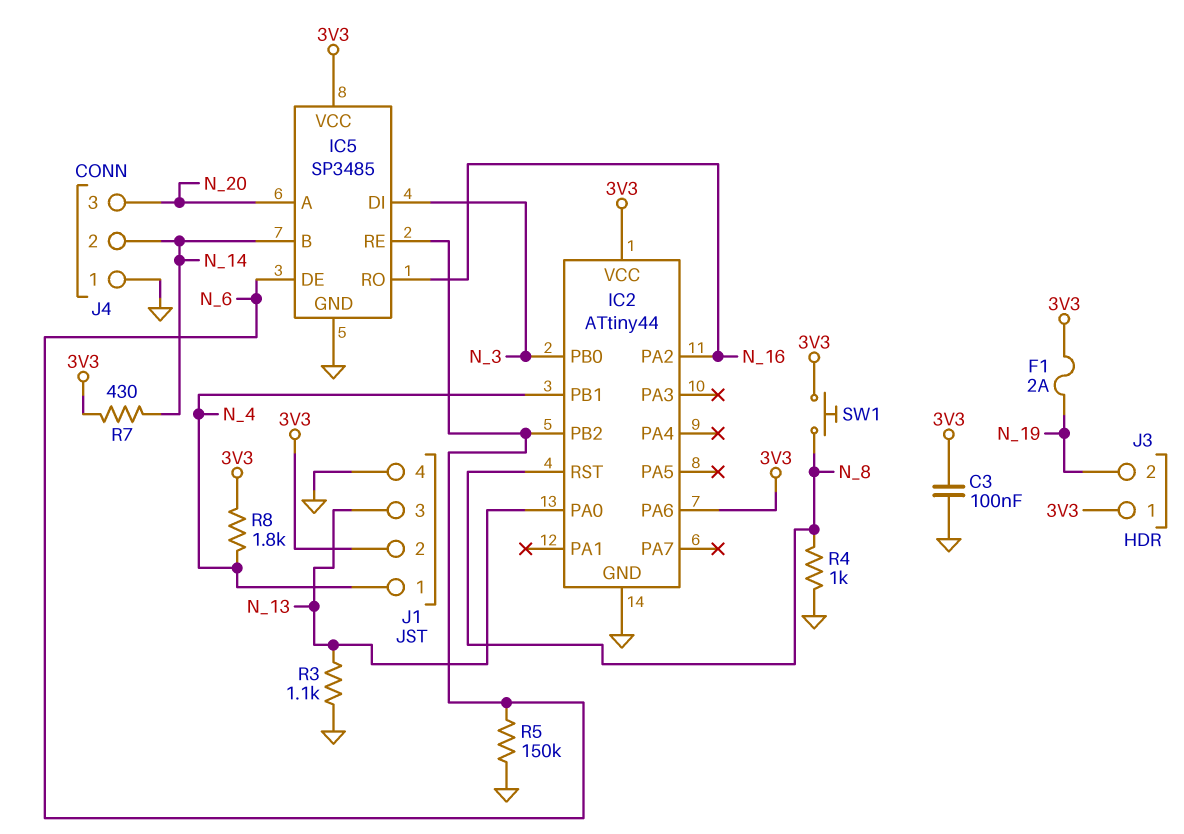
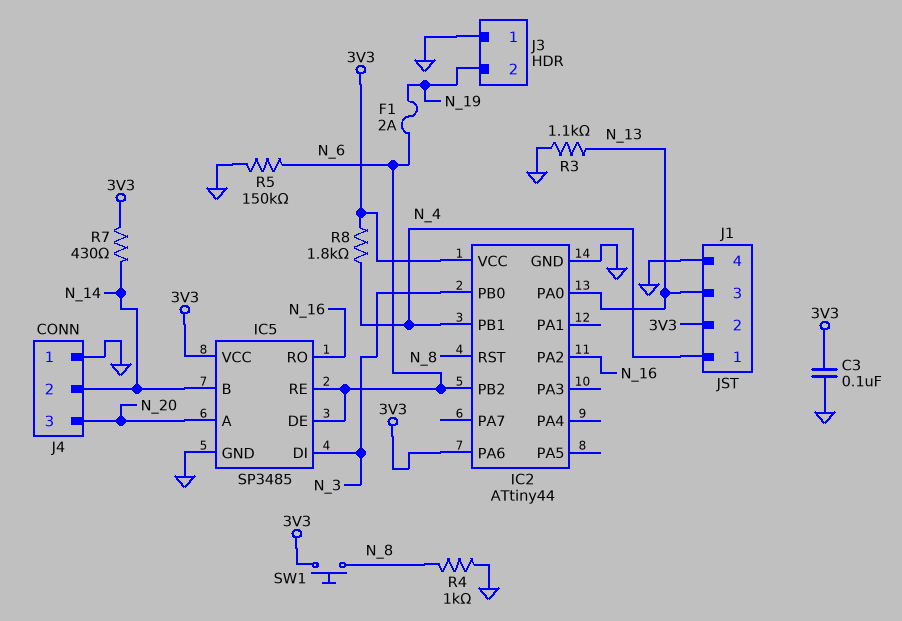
F1: 2A (3V3, N_19) -> 2A (N_6, N_19)
J3 pin 1: 3V3 -> GND

